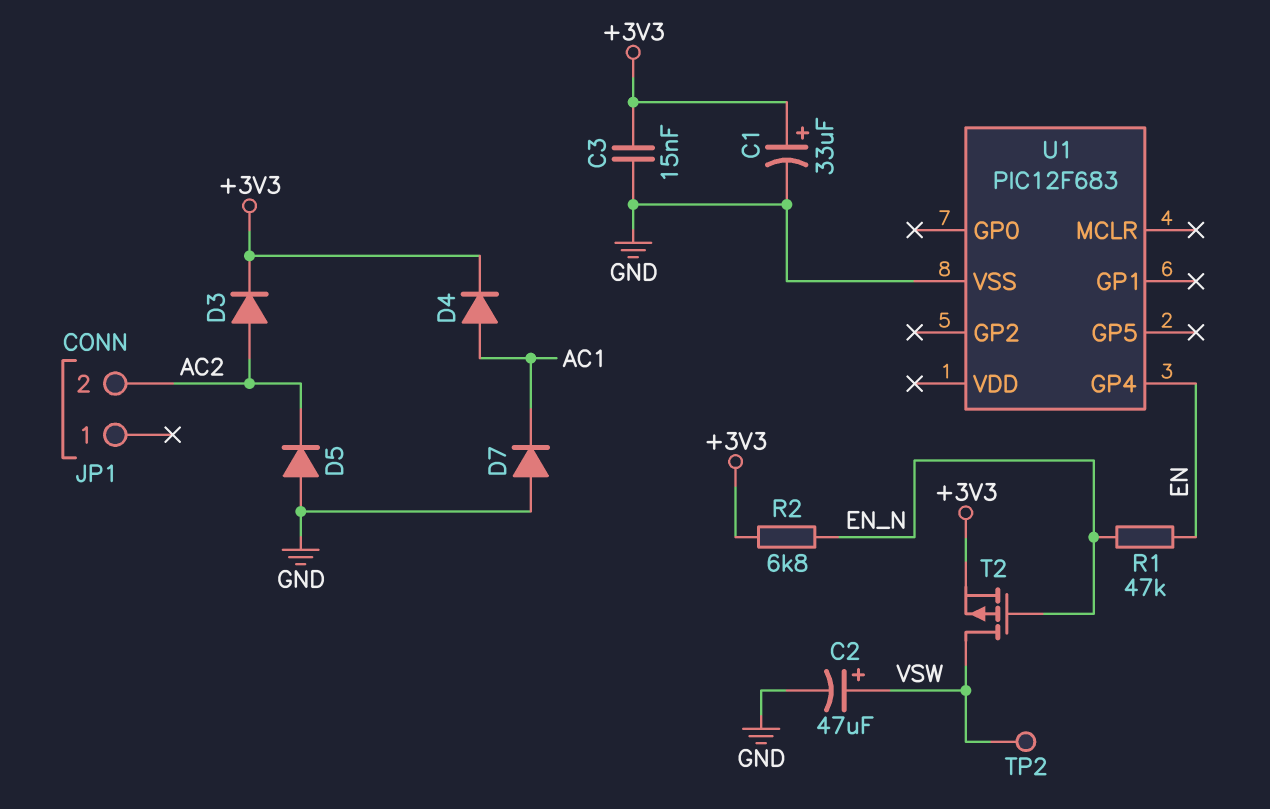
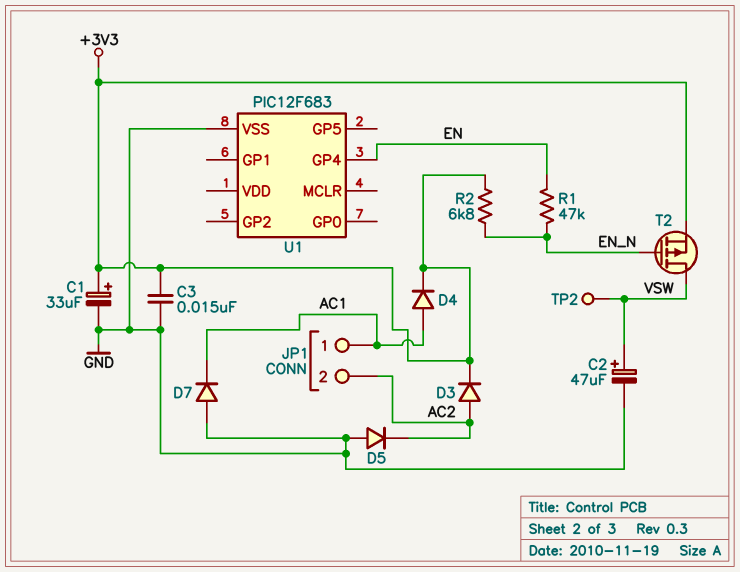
JP1 pin 1: none -> AC1

